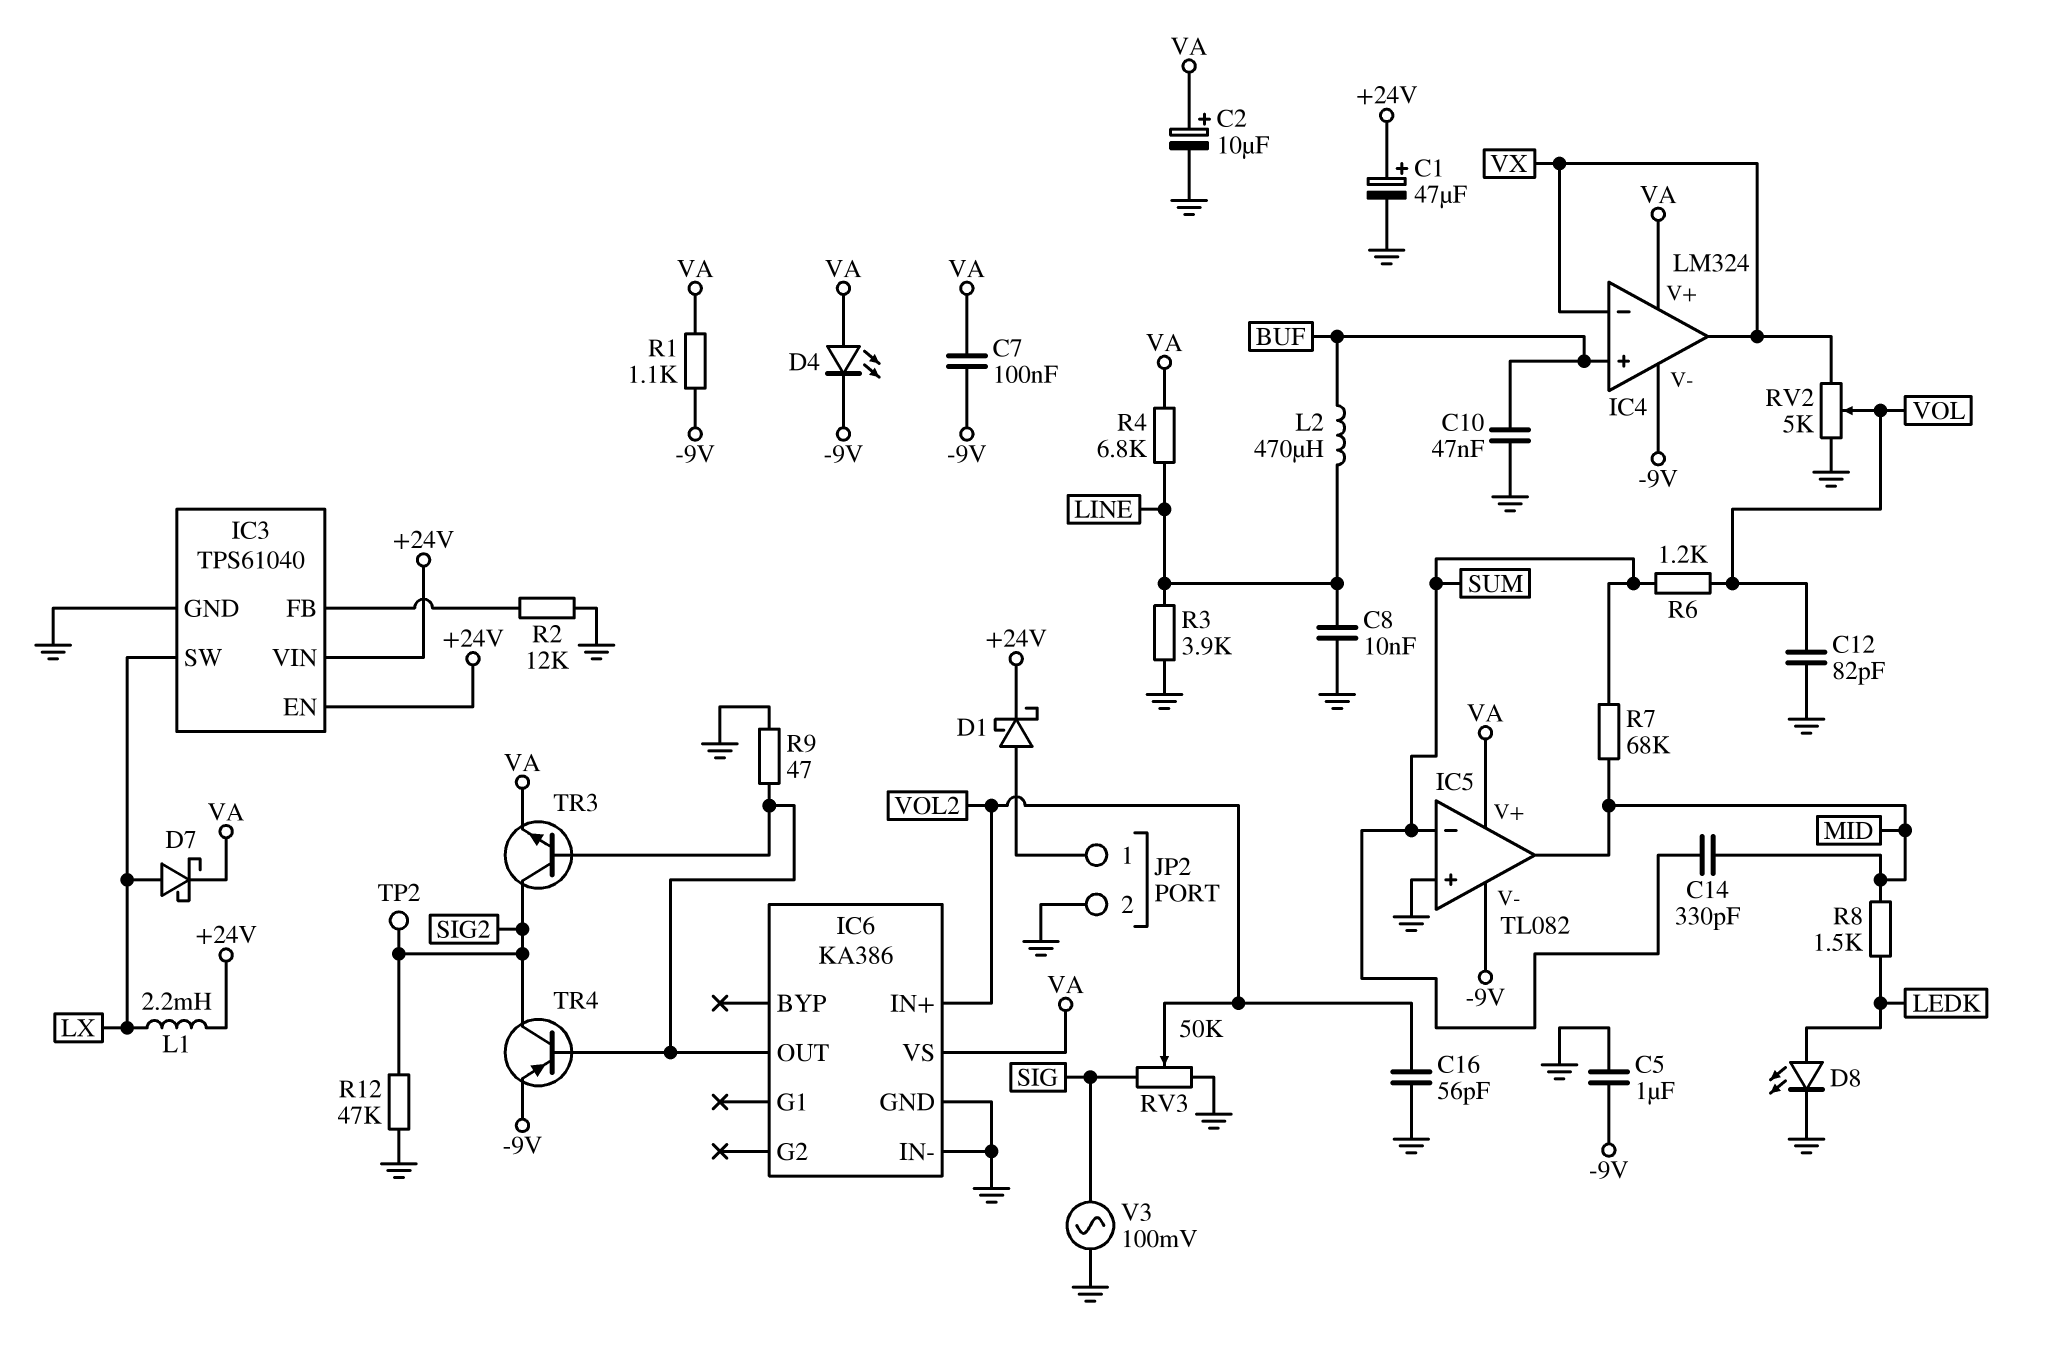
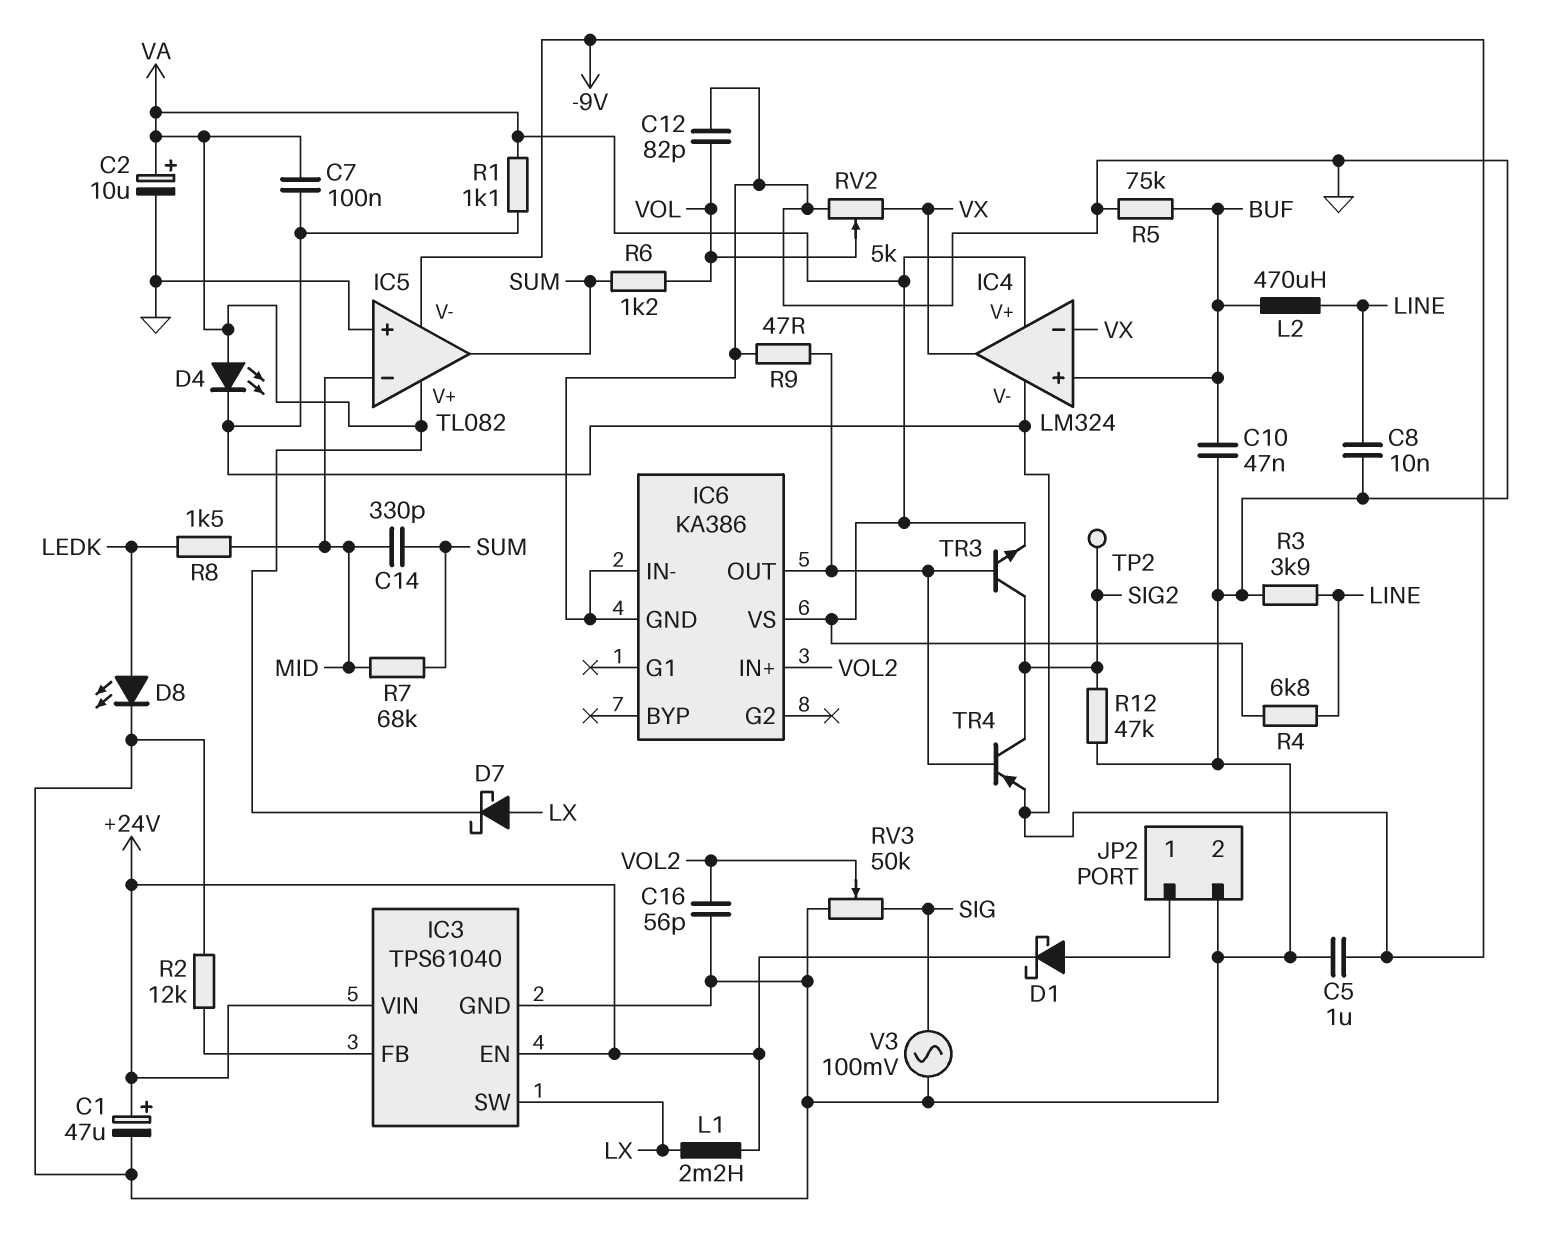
IC5 pin in-: SUM -> MID
IC5 pin out: MID -> SUM
R5: none -> 75k (BUF, GND)

